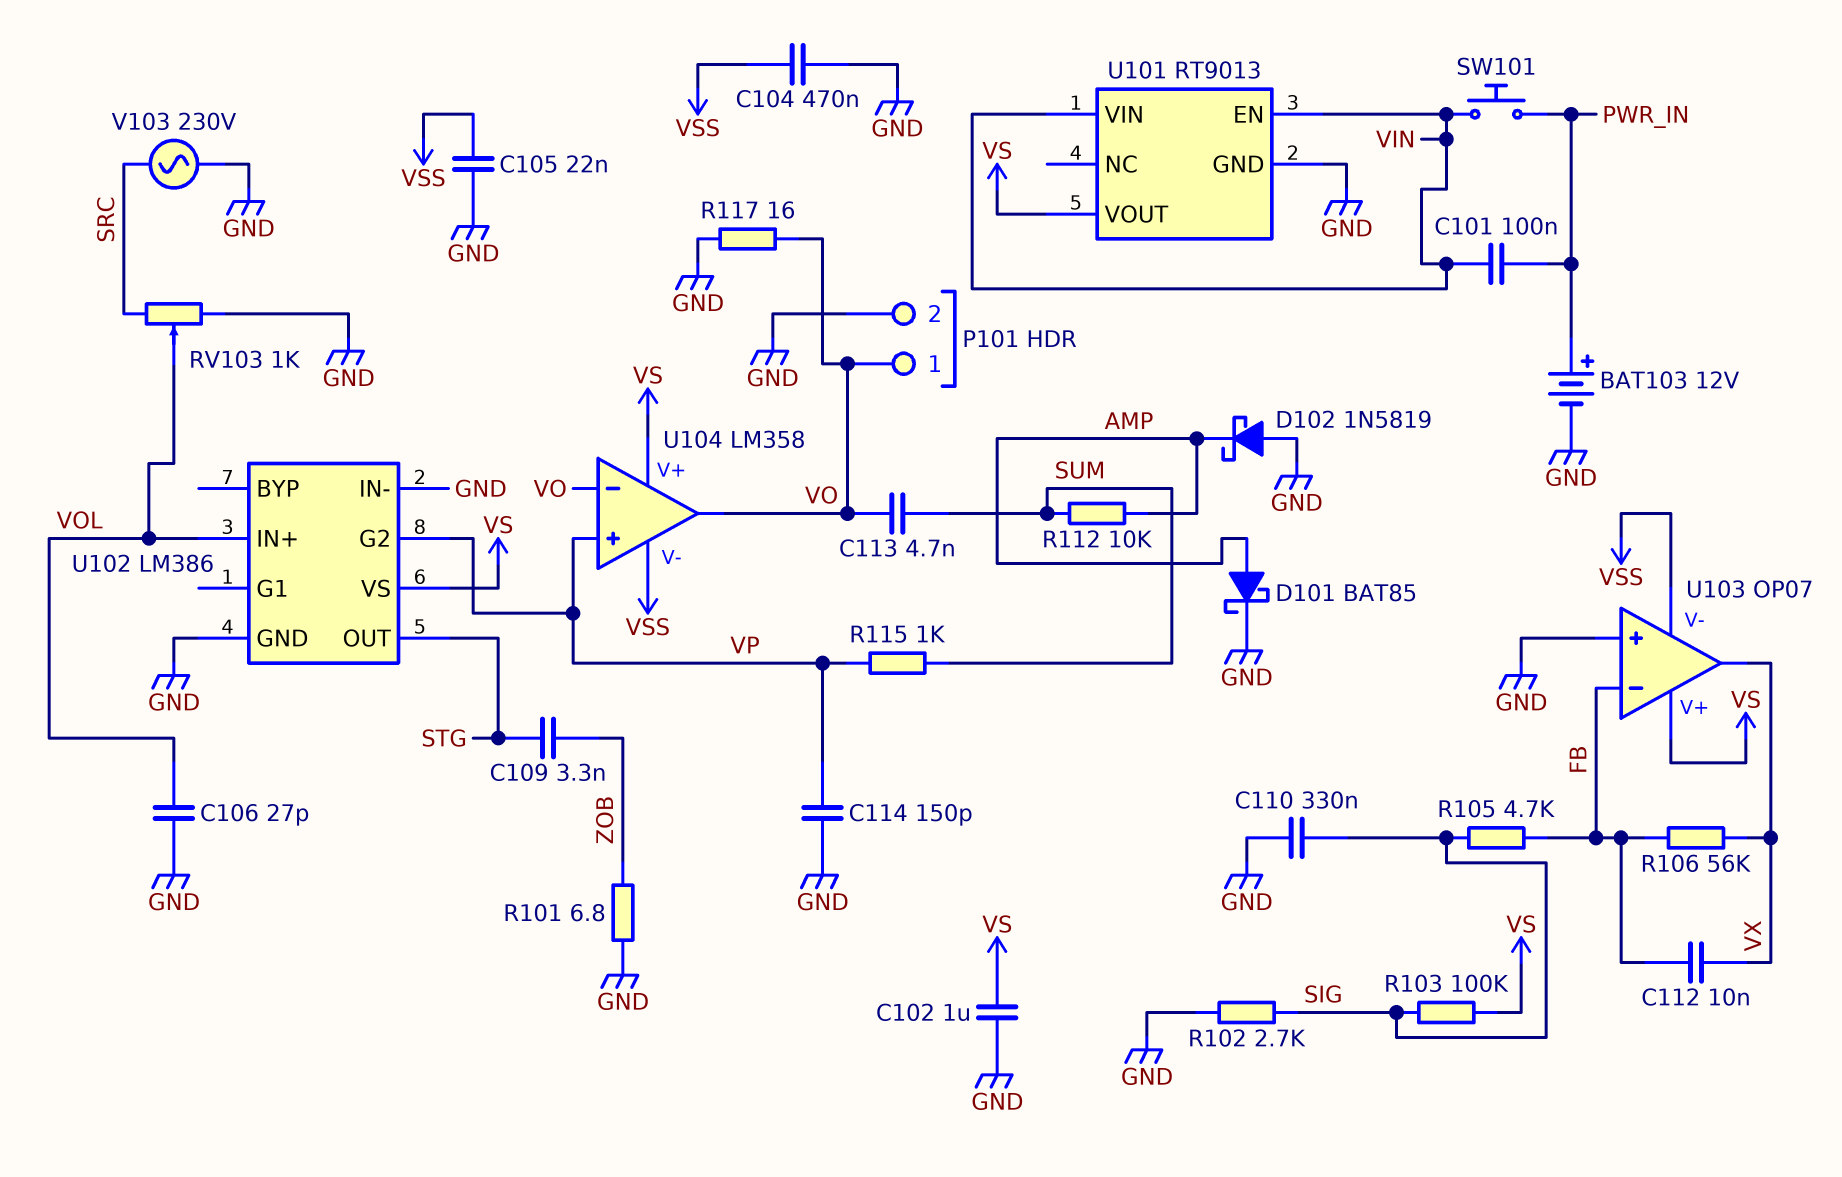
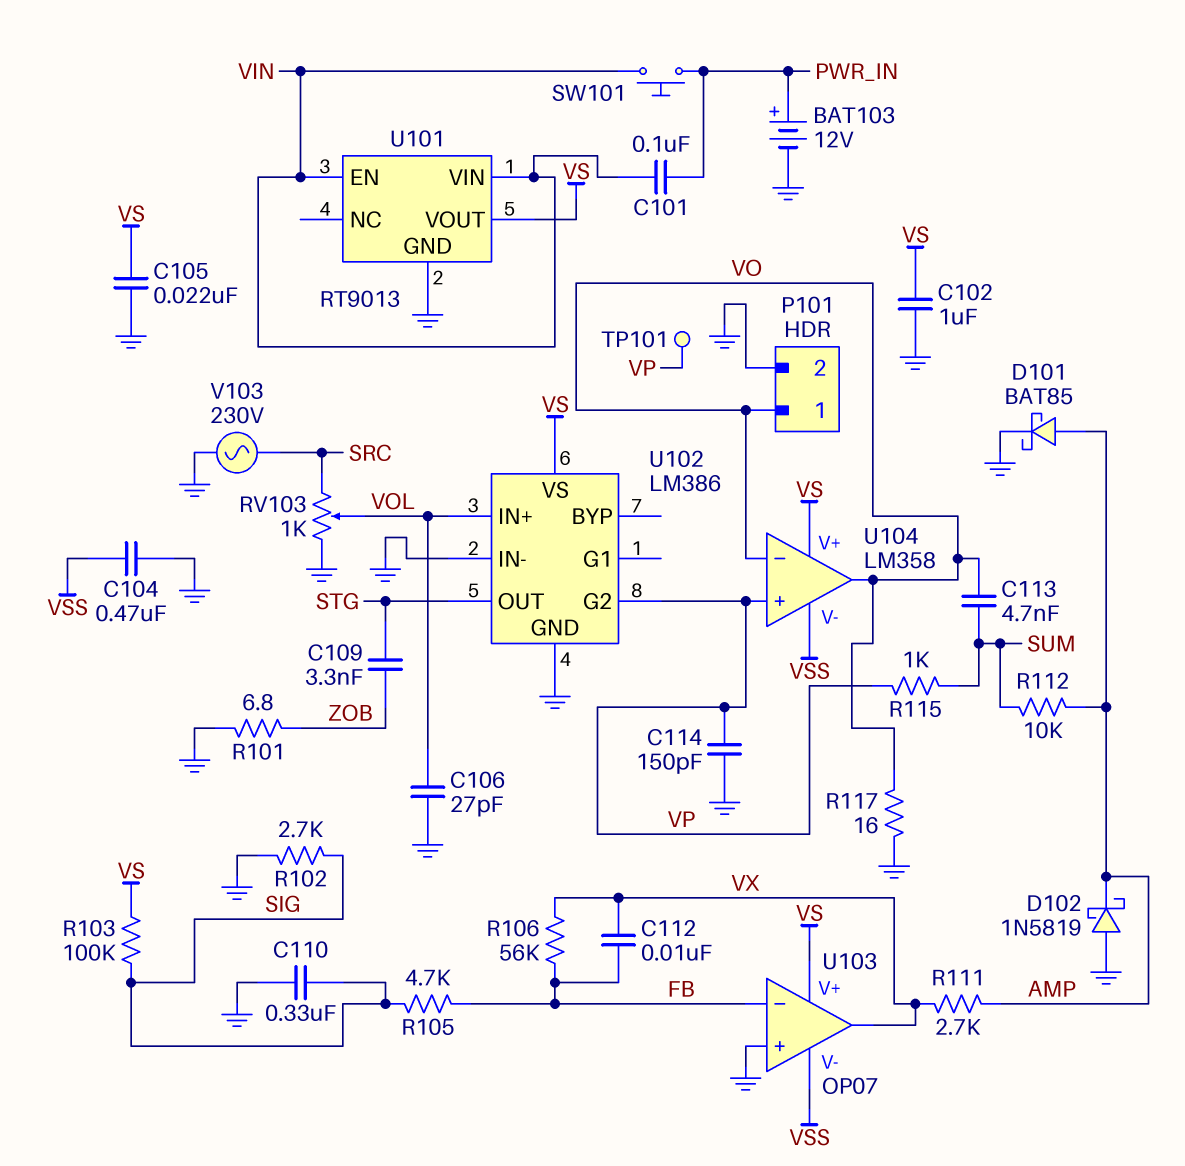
C105: 22nF (GND, VSS) -> 22nF (GND, VS)
R111: none -> 2.7k (AMP, VX)
TP101: none -> test point (VP)

